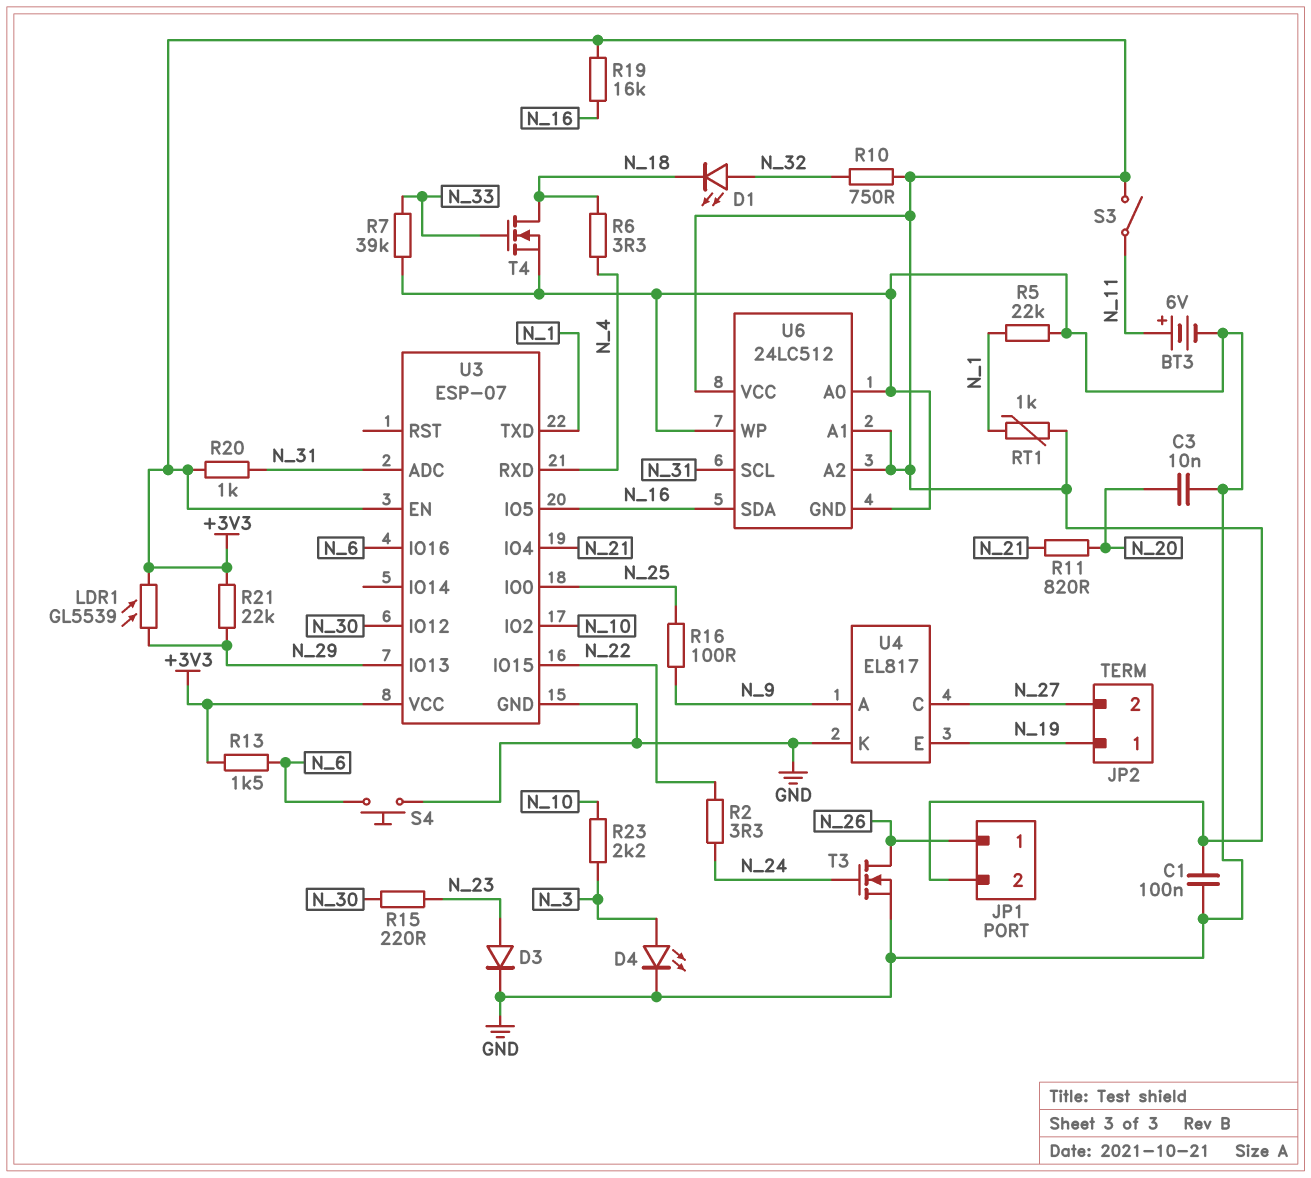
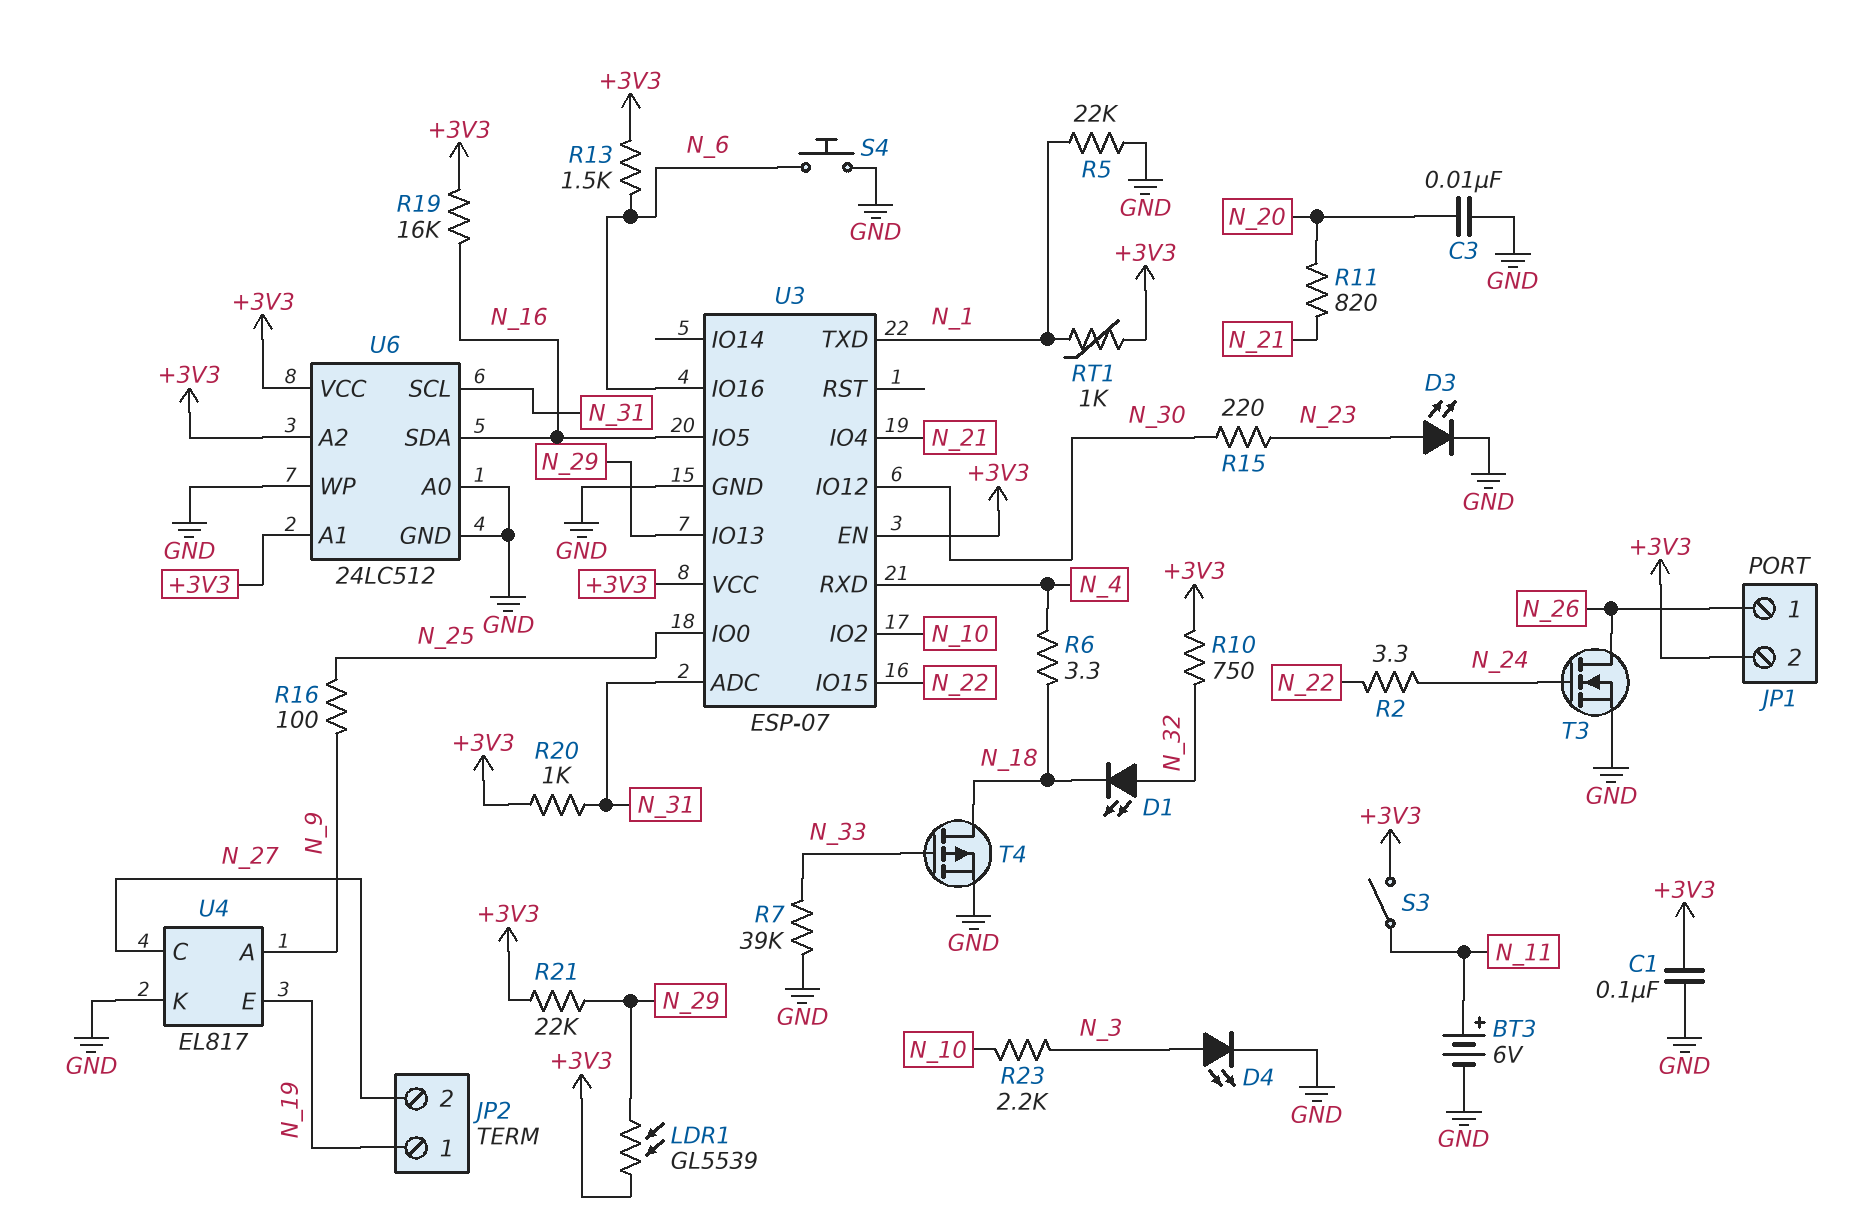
D3: diode (A N_23, K GND) -> LED (A N_23, K GND)
T4: NMOS (G N_33, D N_18, S GND) -> PMOS (G N_33, D N_18, S GND)

